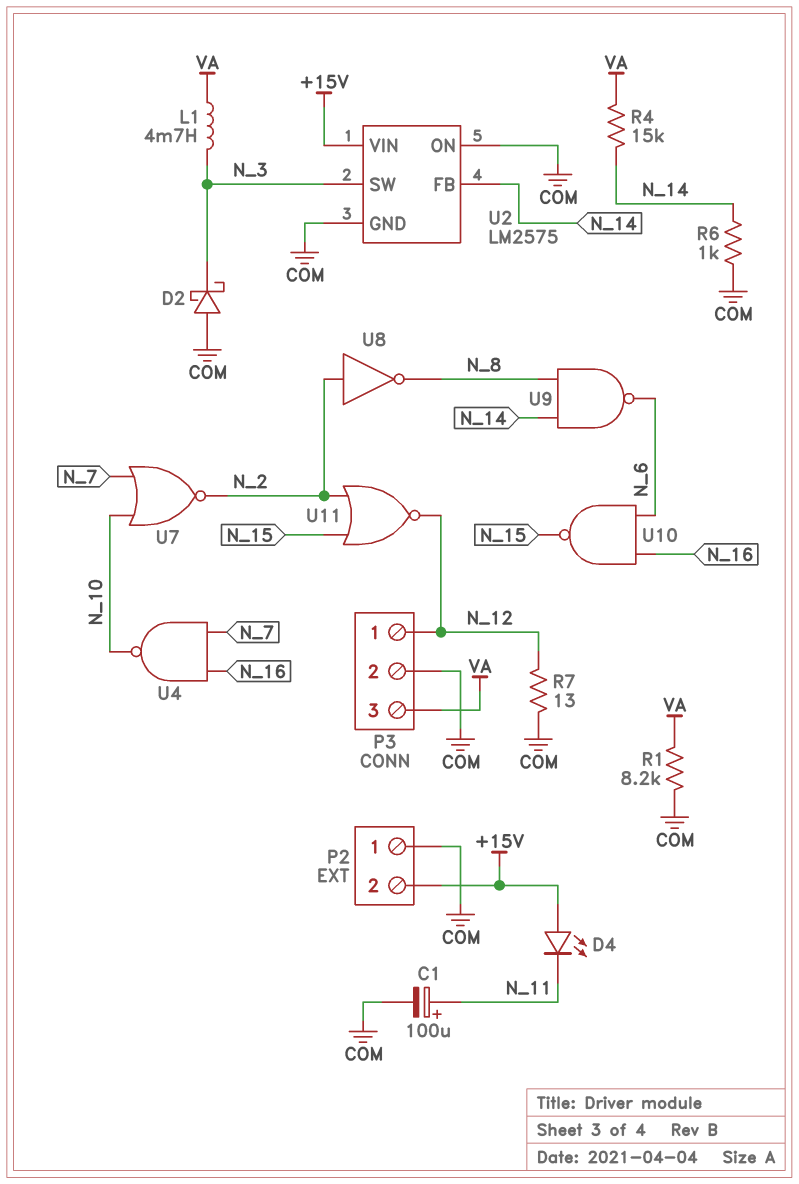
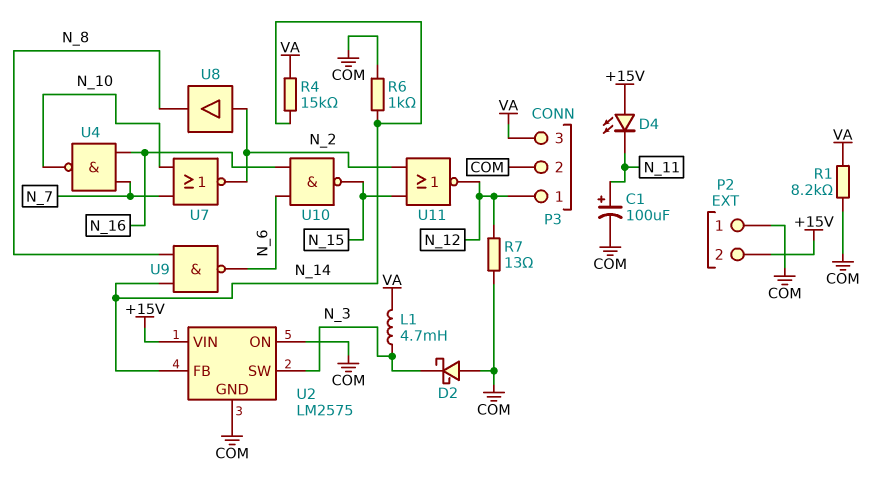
U8: NOT (in N_2, out N_8) -> buffer (in N_2, out N_8)

